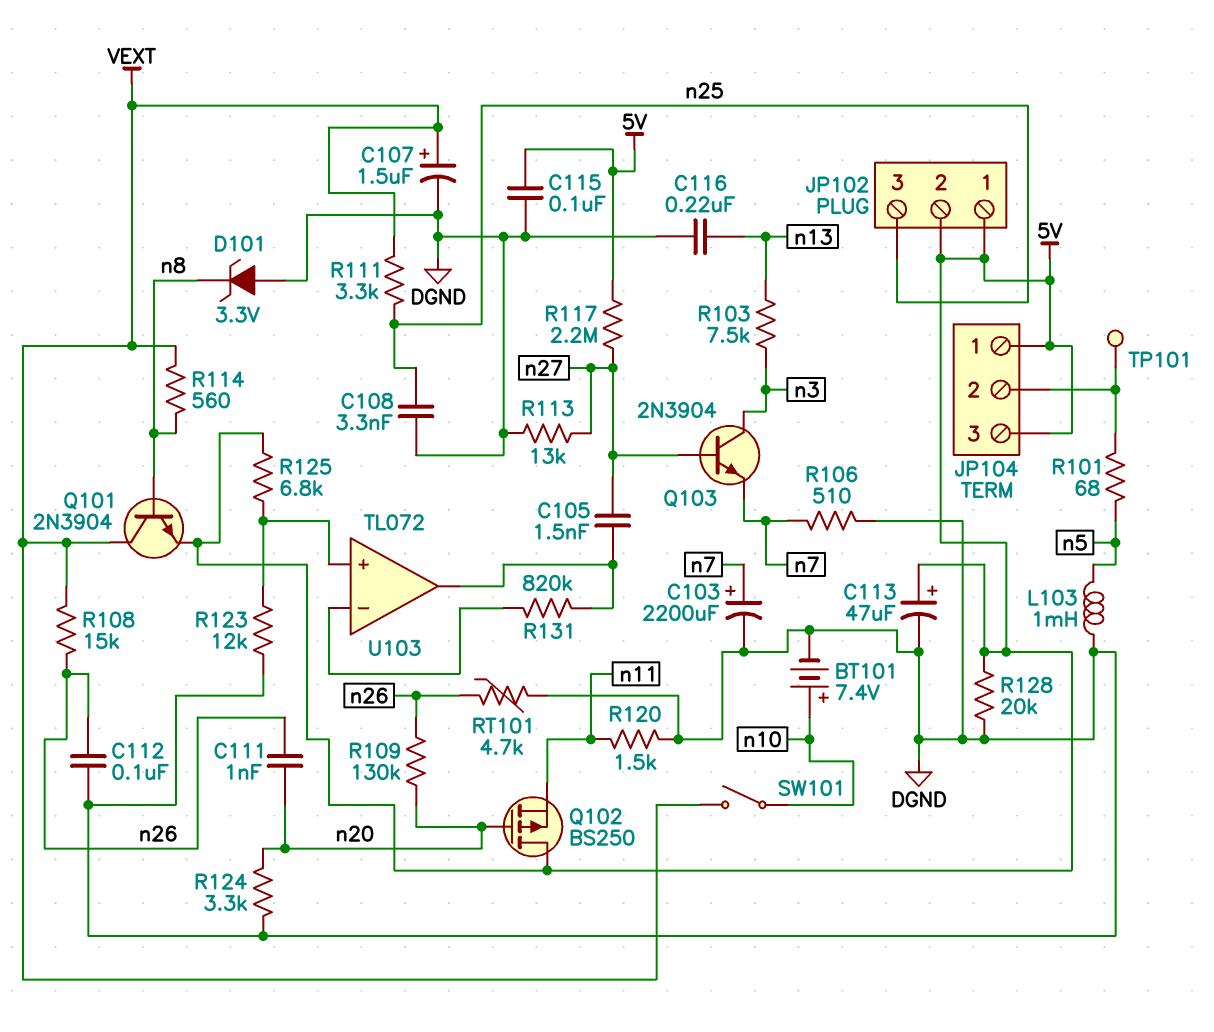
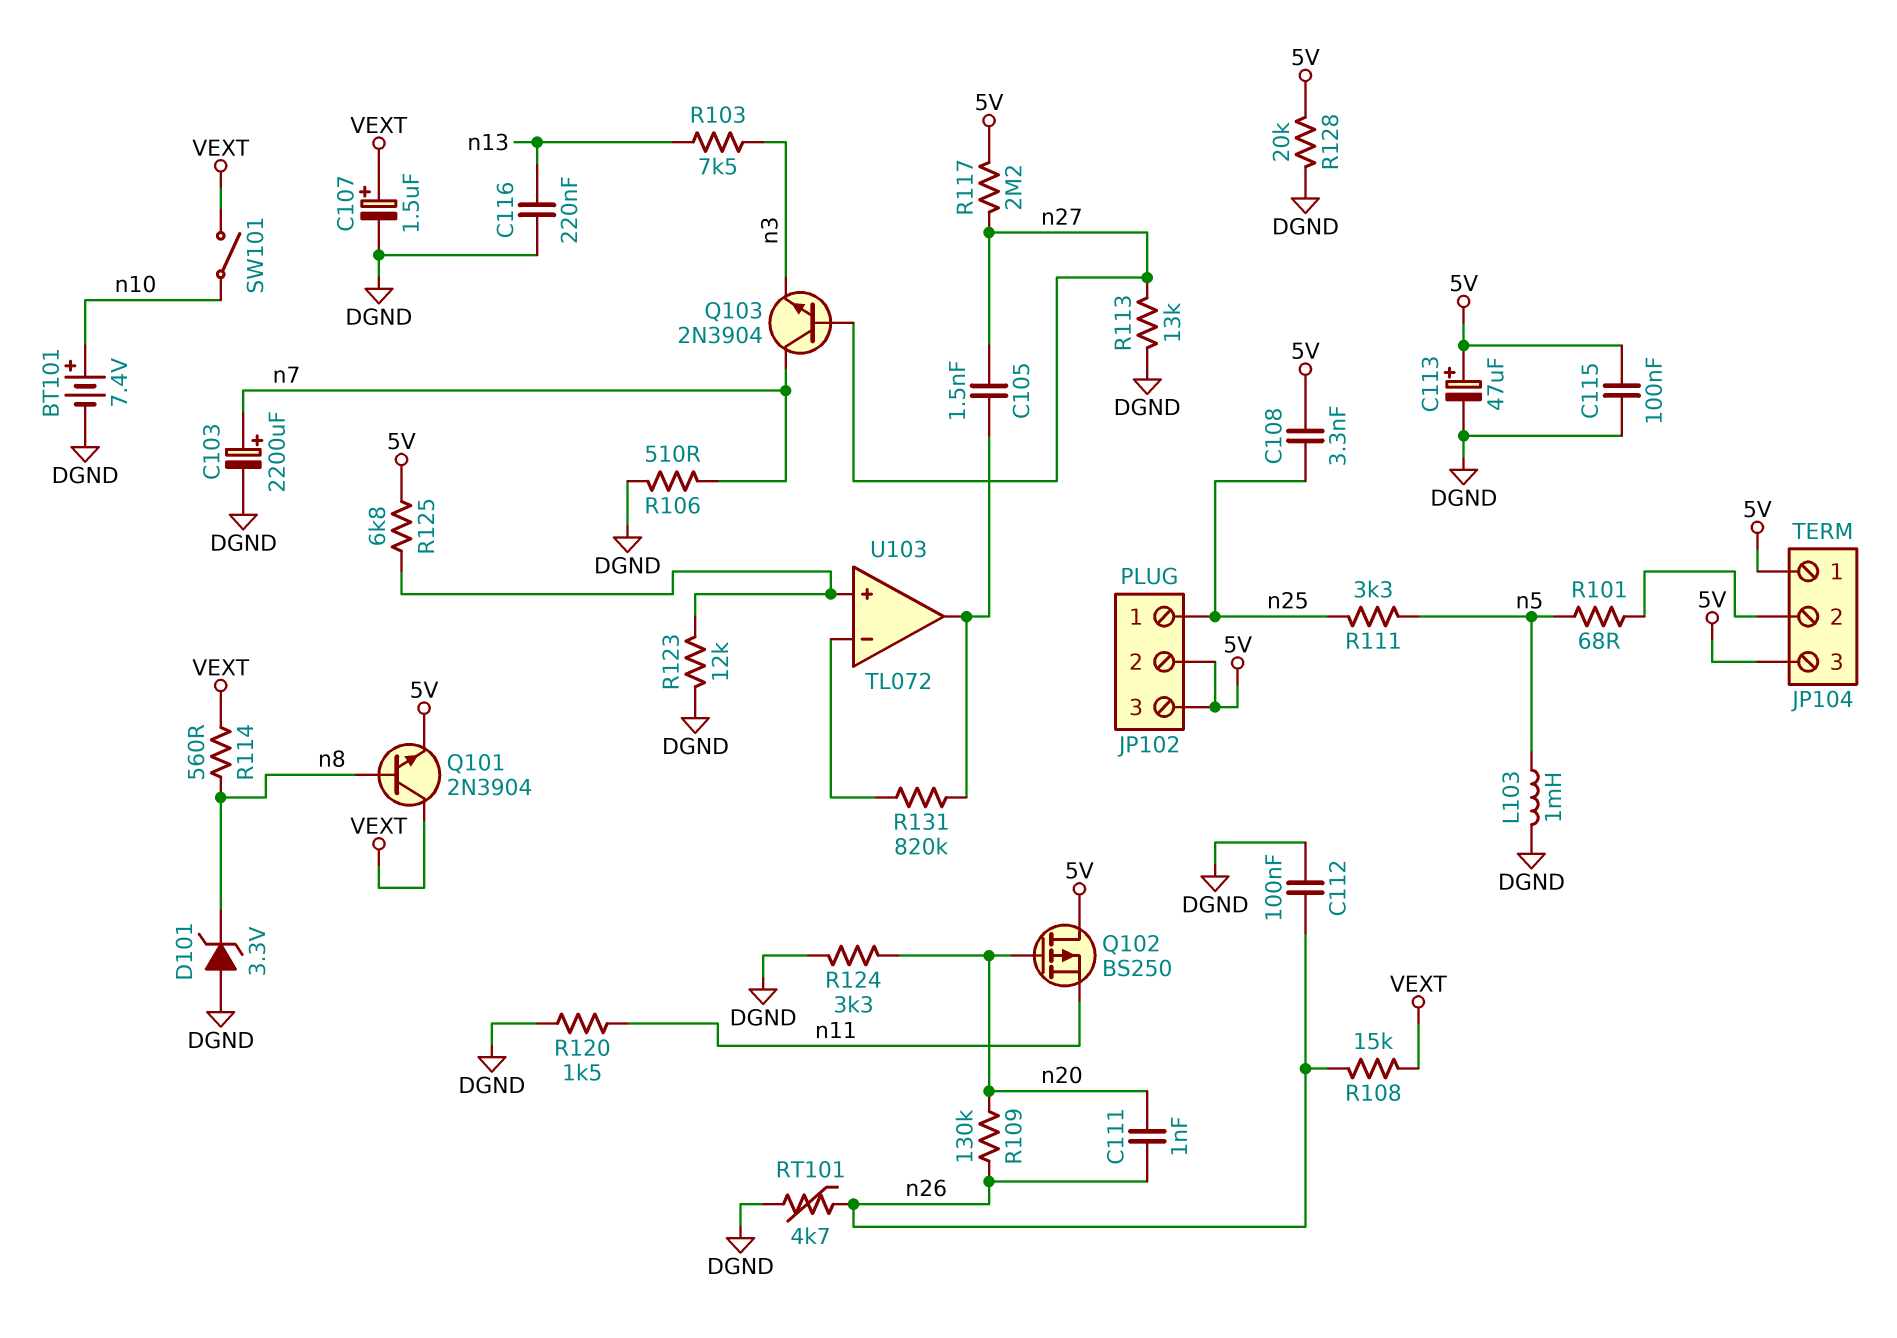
C108: 3.3nF (DGND, n25) -> 3.3nF (5V, n25)
JP102 pin 1: 5V -> n25
JP102 pin 3: n25 -> 5V
Q103: NPN 2N3904 (B n27, C n3, E n7) -> NPN 2N3904 (B n27, C n7, E n3)
R111: 3.3k (VEXT, n25) -> 3.3k (n5, n25)
TP101: test point (JP104/2) -> none

